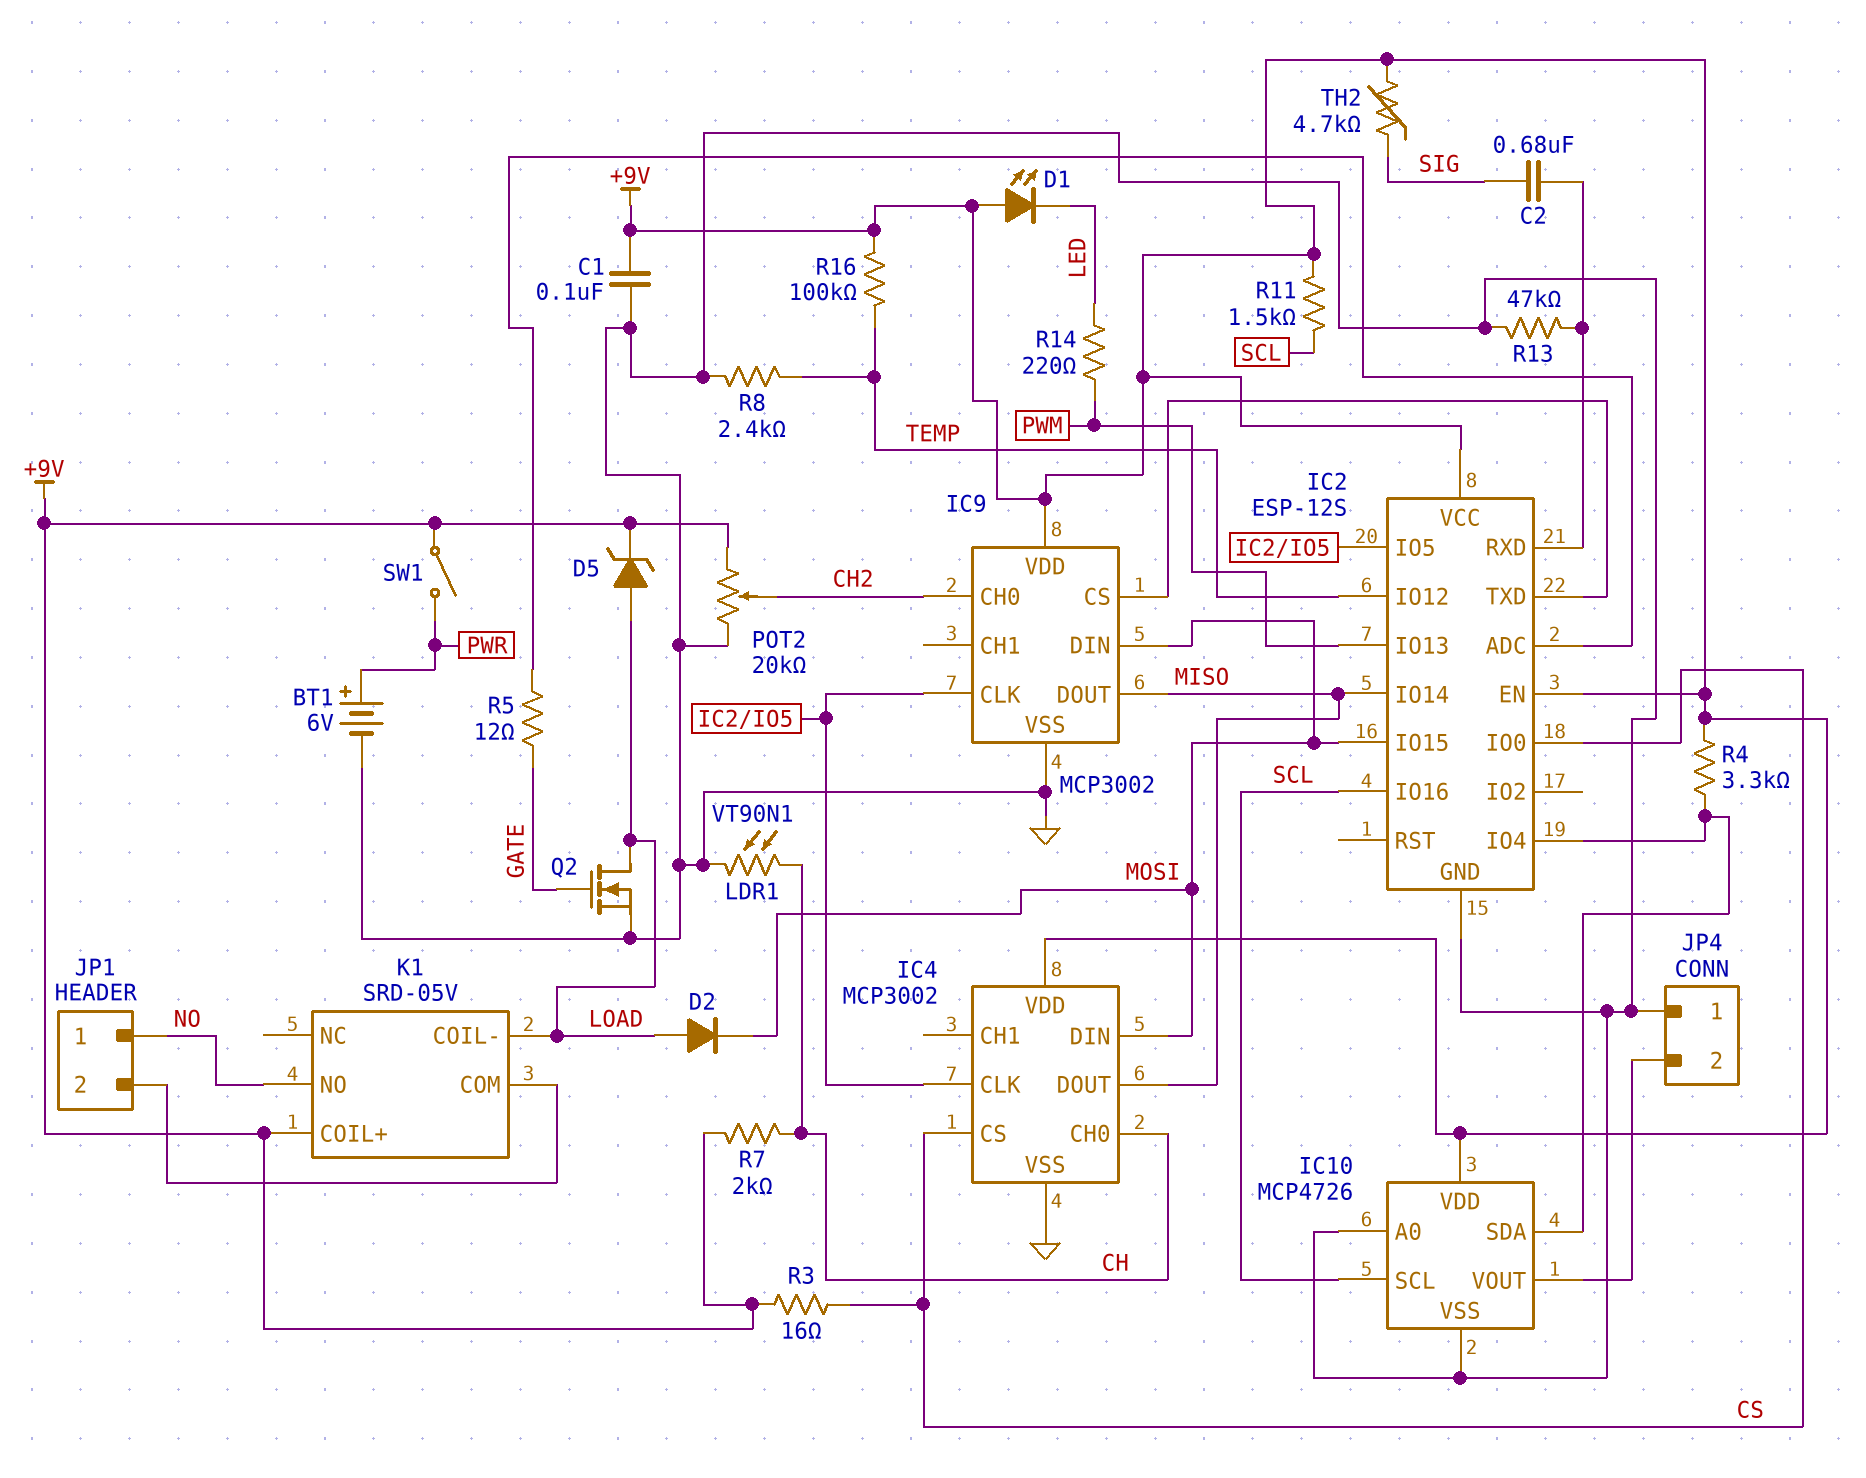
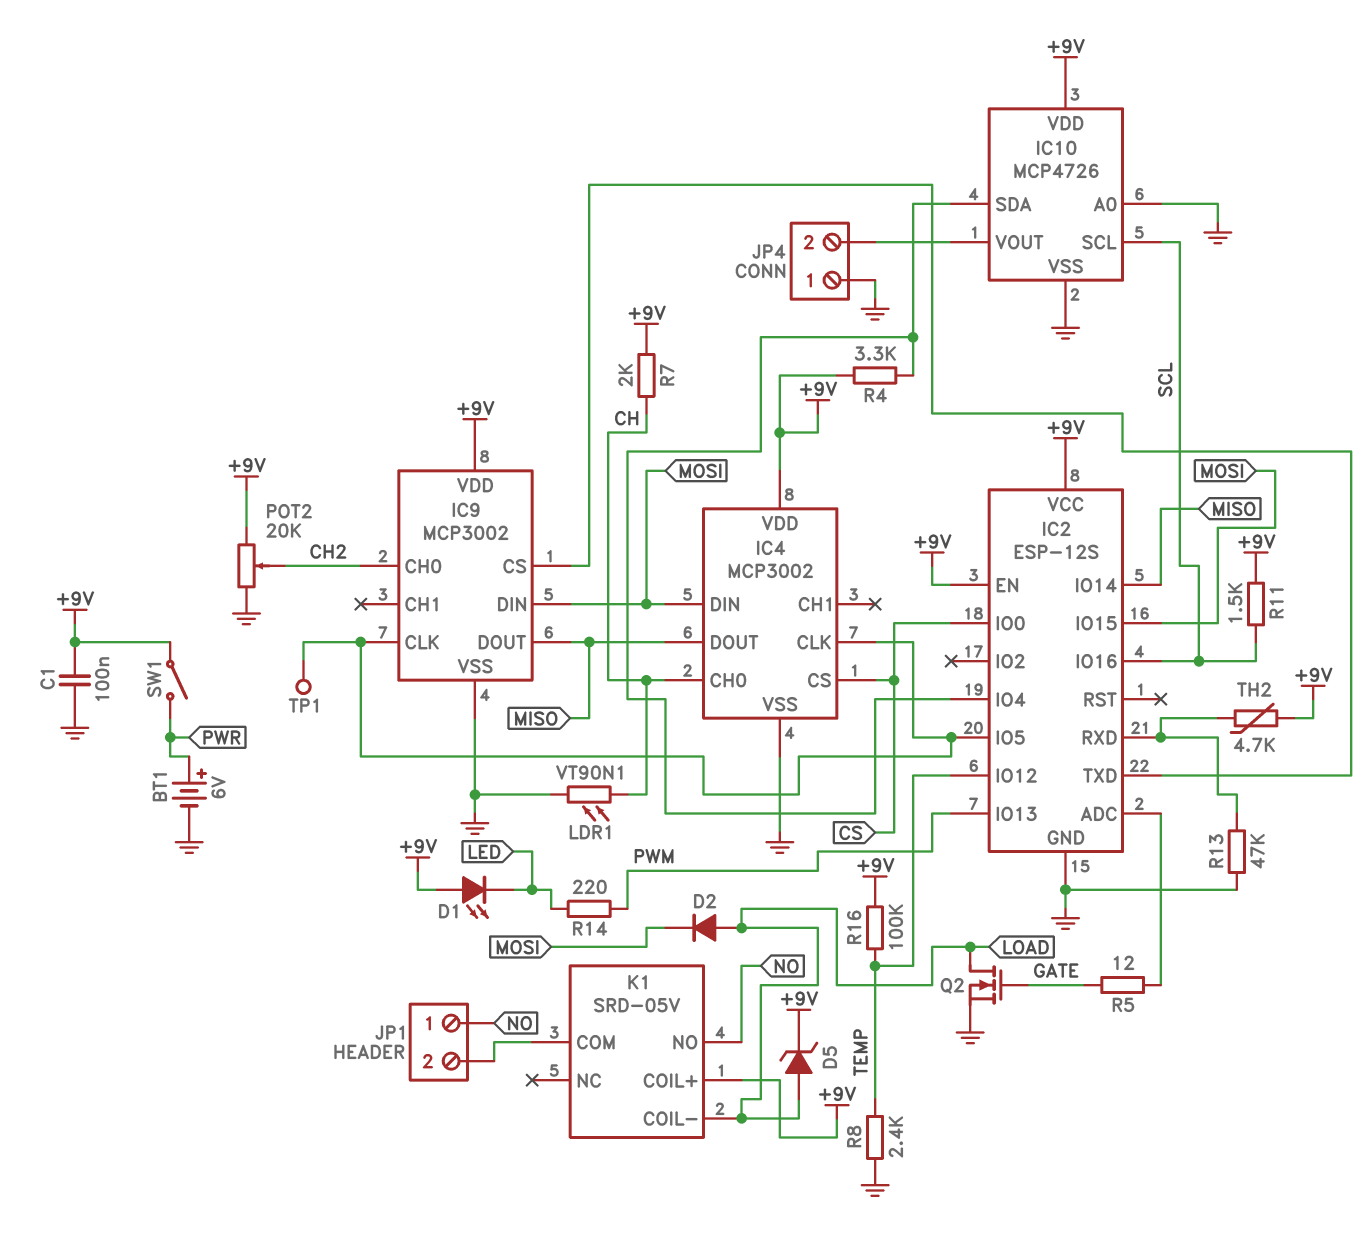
C2: 680nF (IC2/RXD, SIG) -> none
R3: 16 (+9V, CS) -> none
TH2: 4.7k (+9V, SIG) -> 4.7k (+9V, IC2/RXD)
TP1: none -> test point (IC2/IO5)

